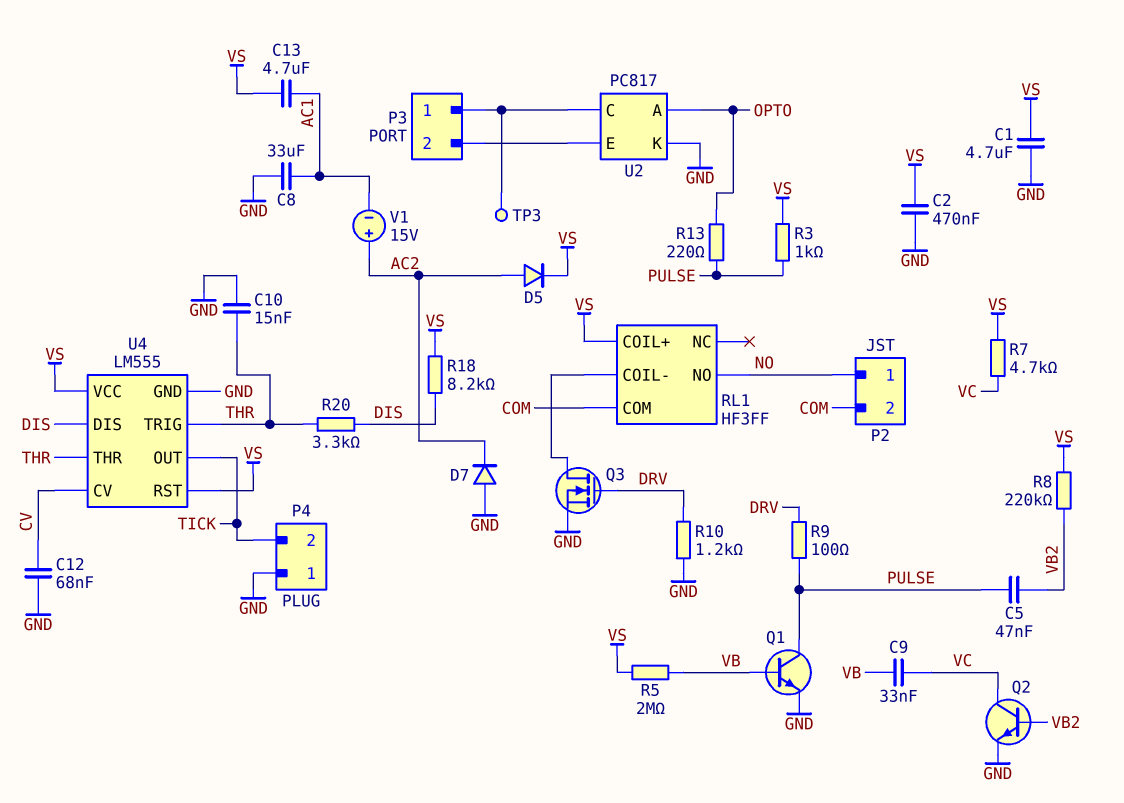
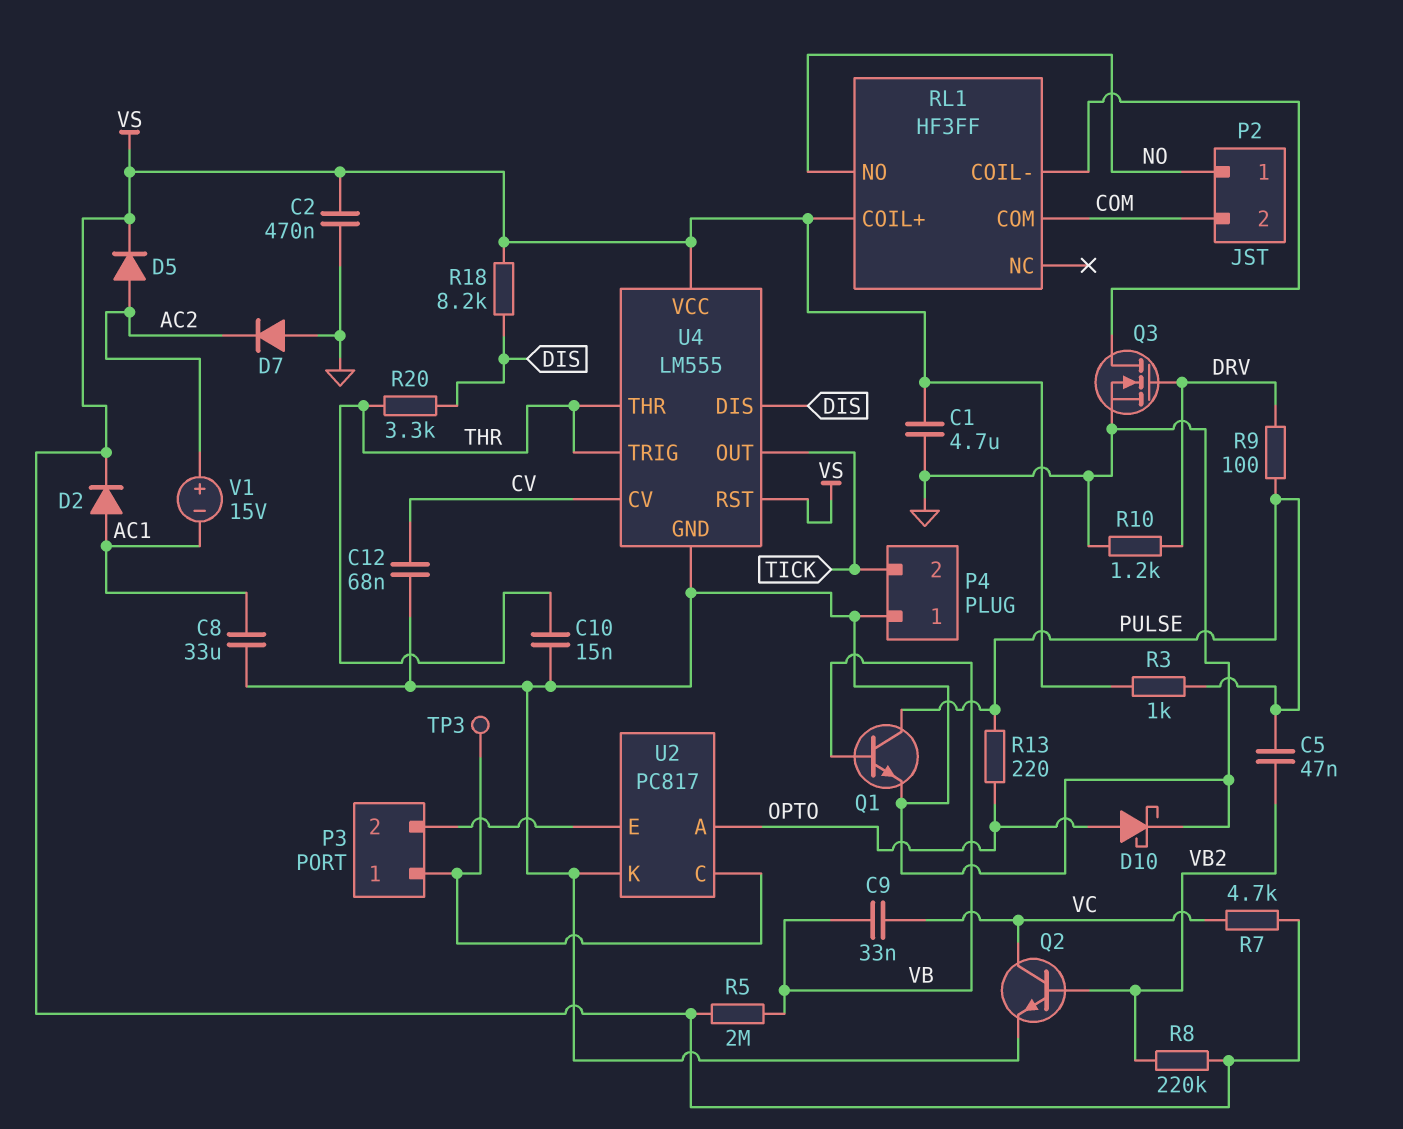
C13: 4.7uF (AC1, VS) -> none
D2: none -> diode (A AC1, K VS)
D10: none -> schottky (A OPTO, K GND)

